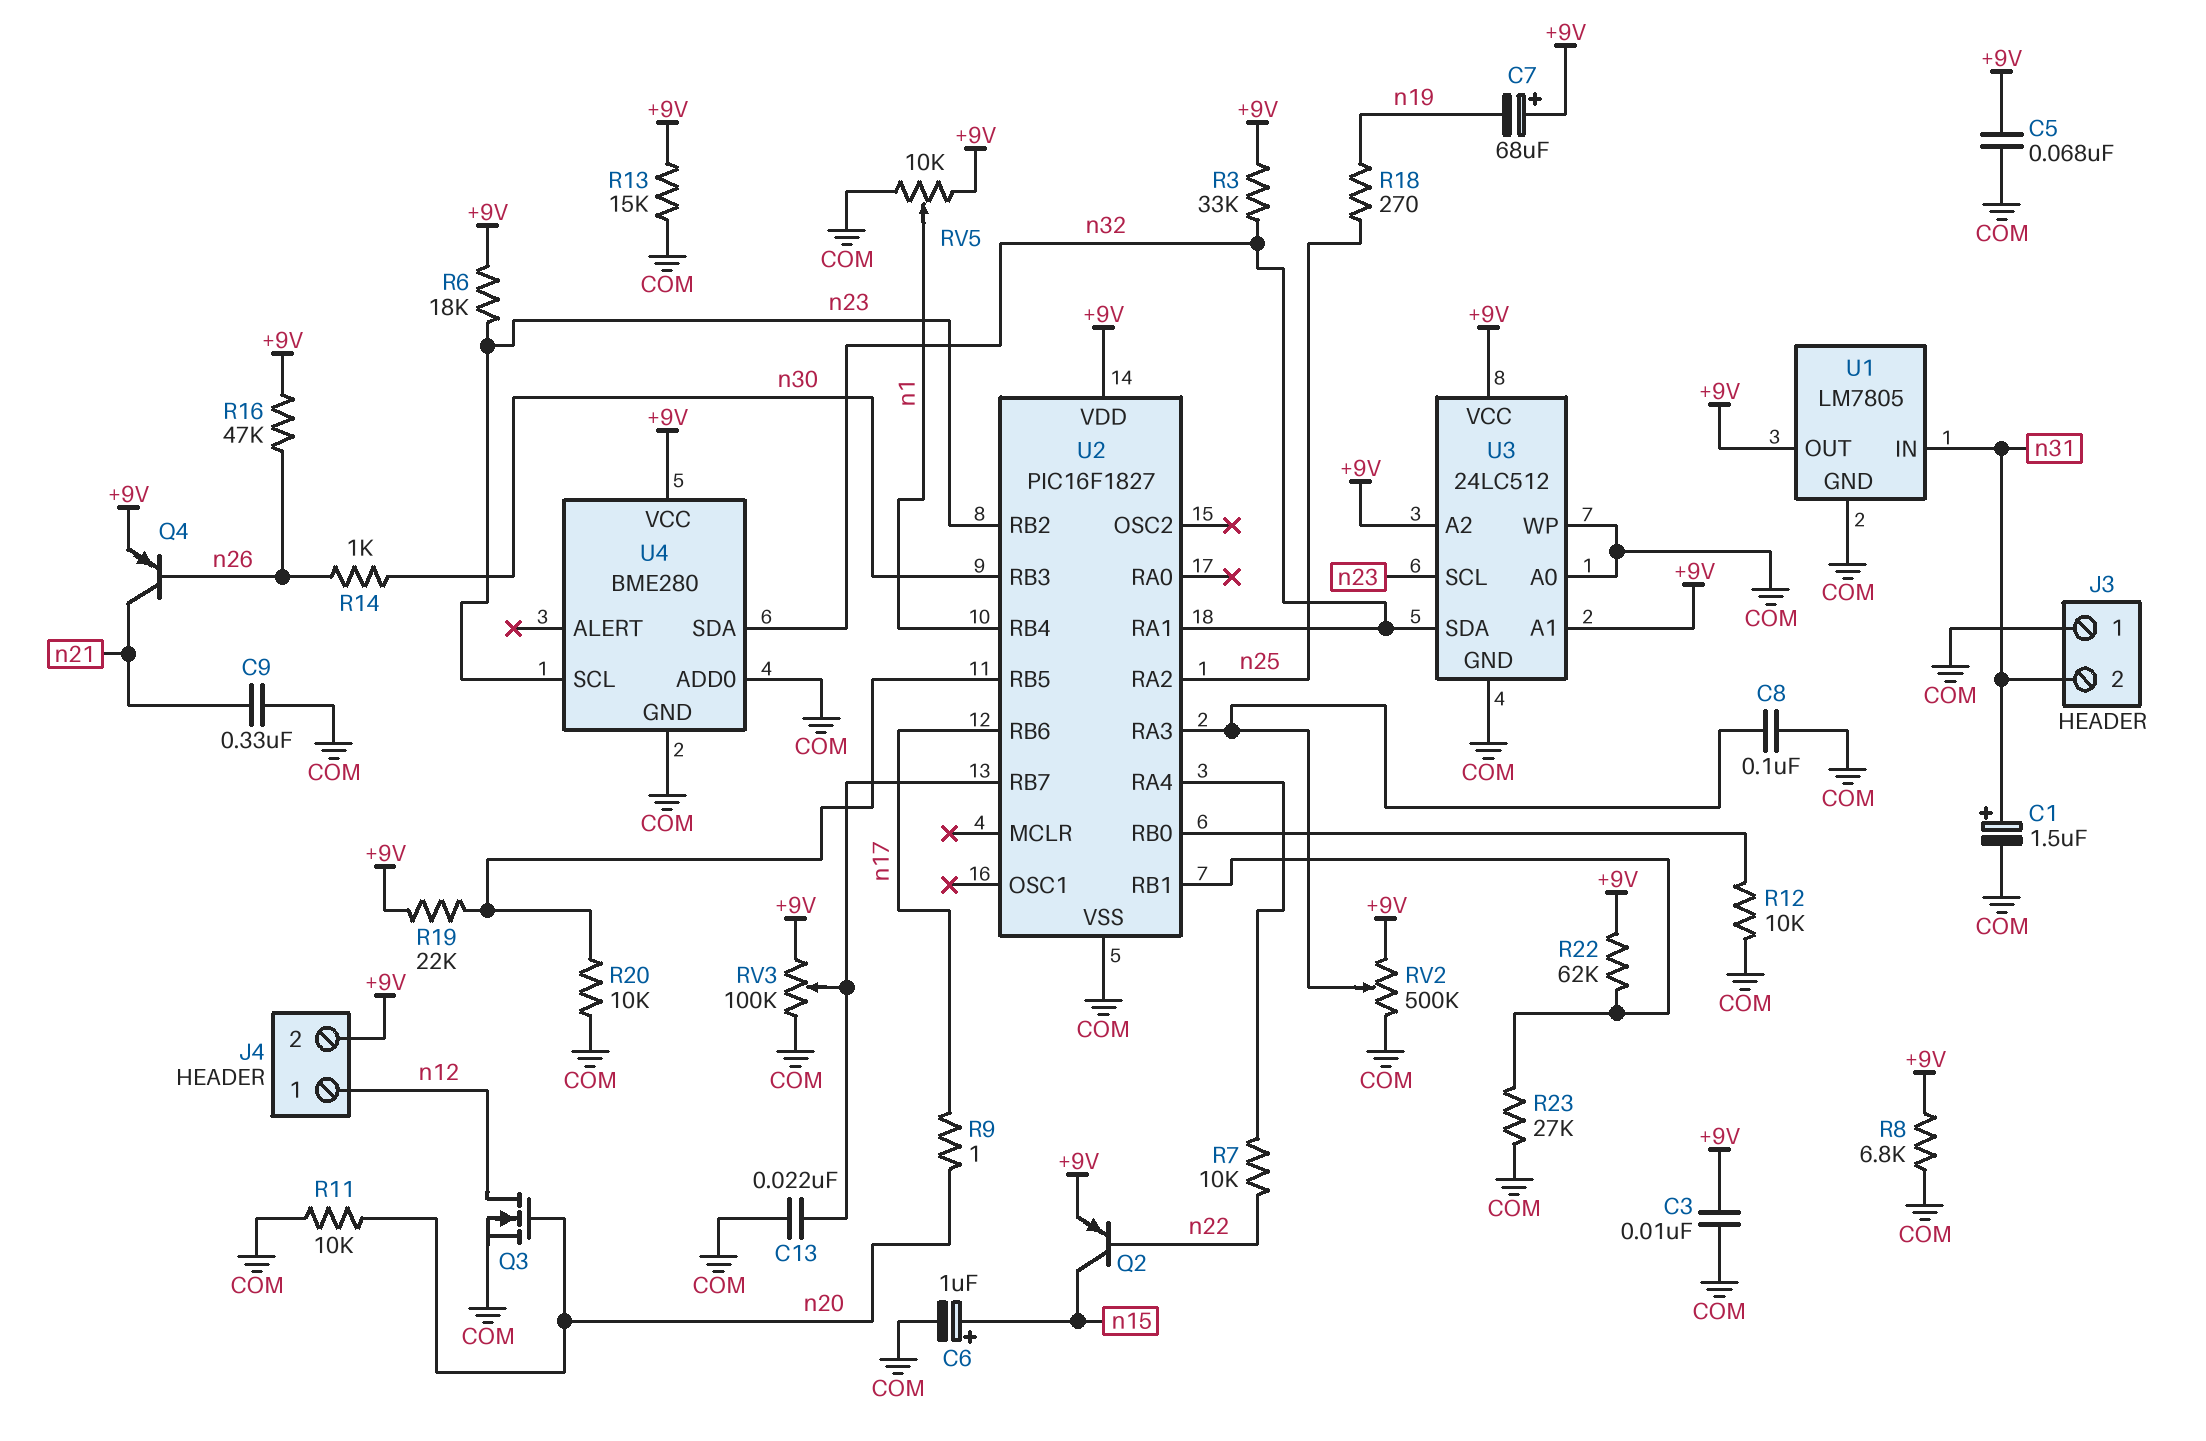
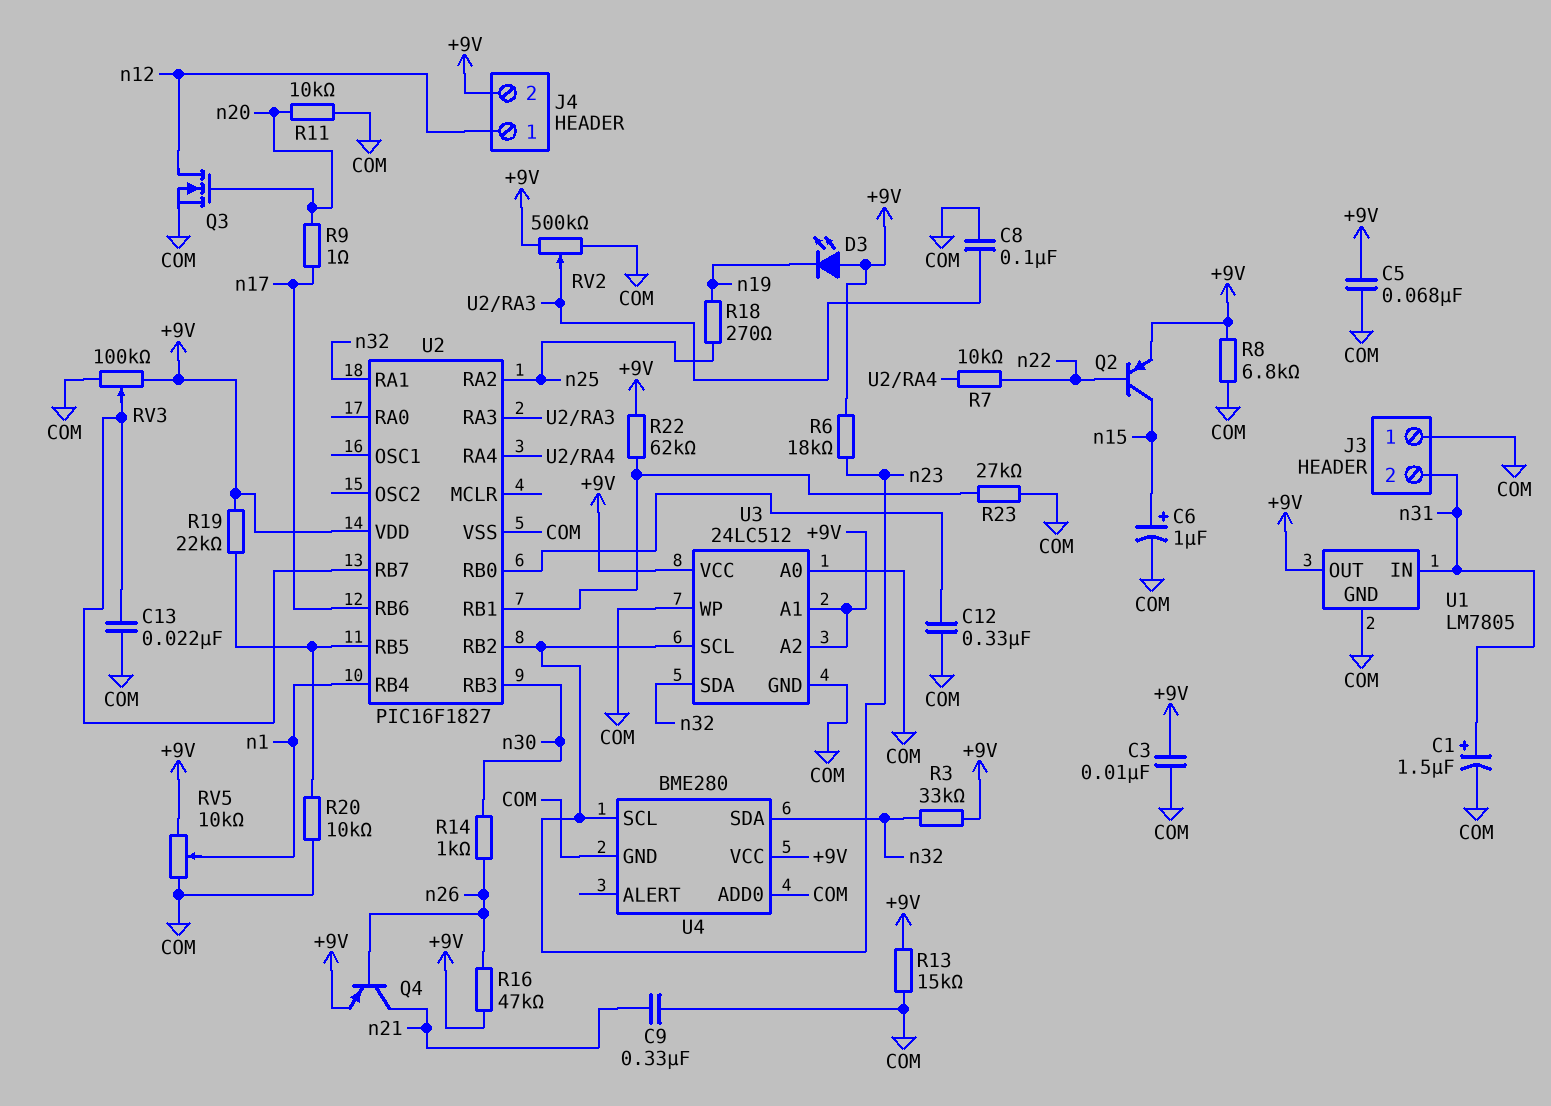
C7: 68uF (plus +9V, minus n19) -> none
C12: none -> 330nF (COM, U2/RB0)
D3: none -> LED (A +9V, K n19)
R12: 10k (COM, U2/RB0) -> none

